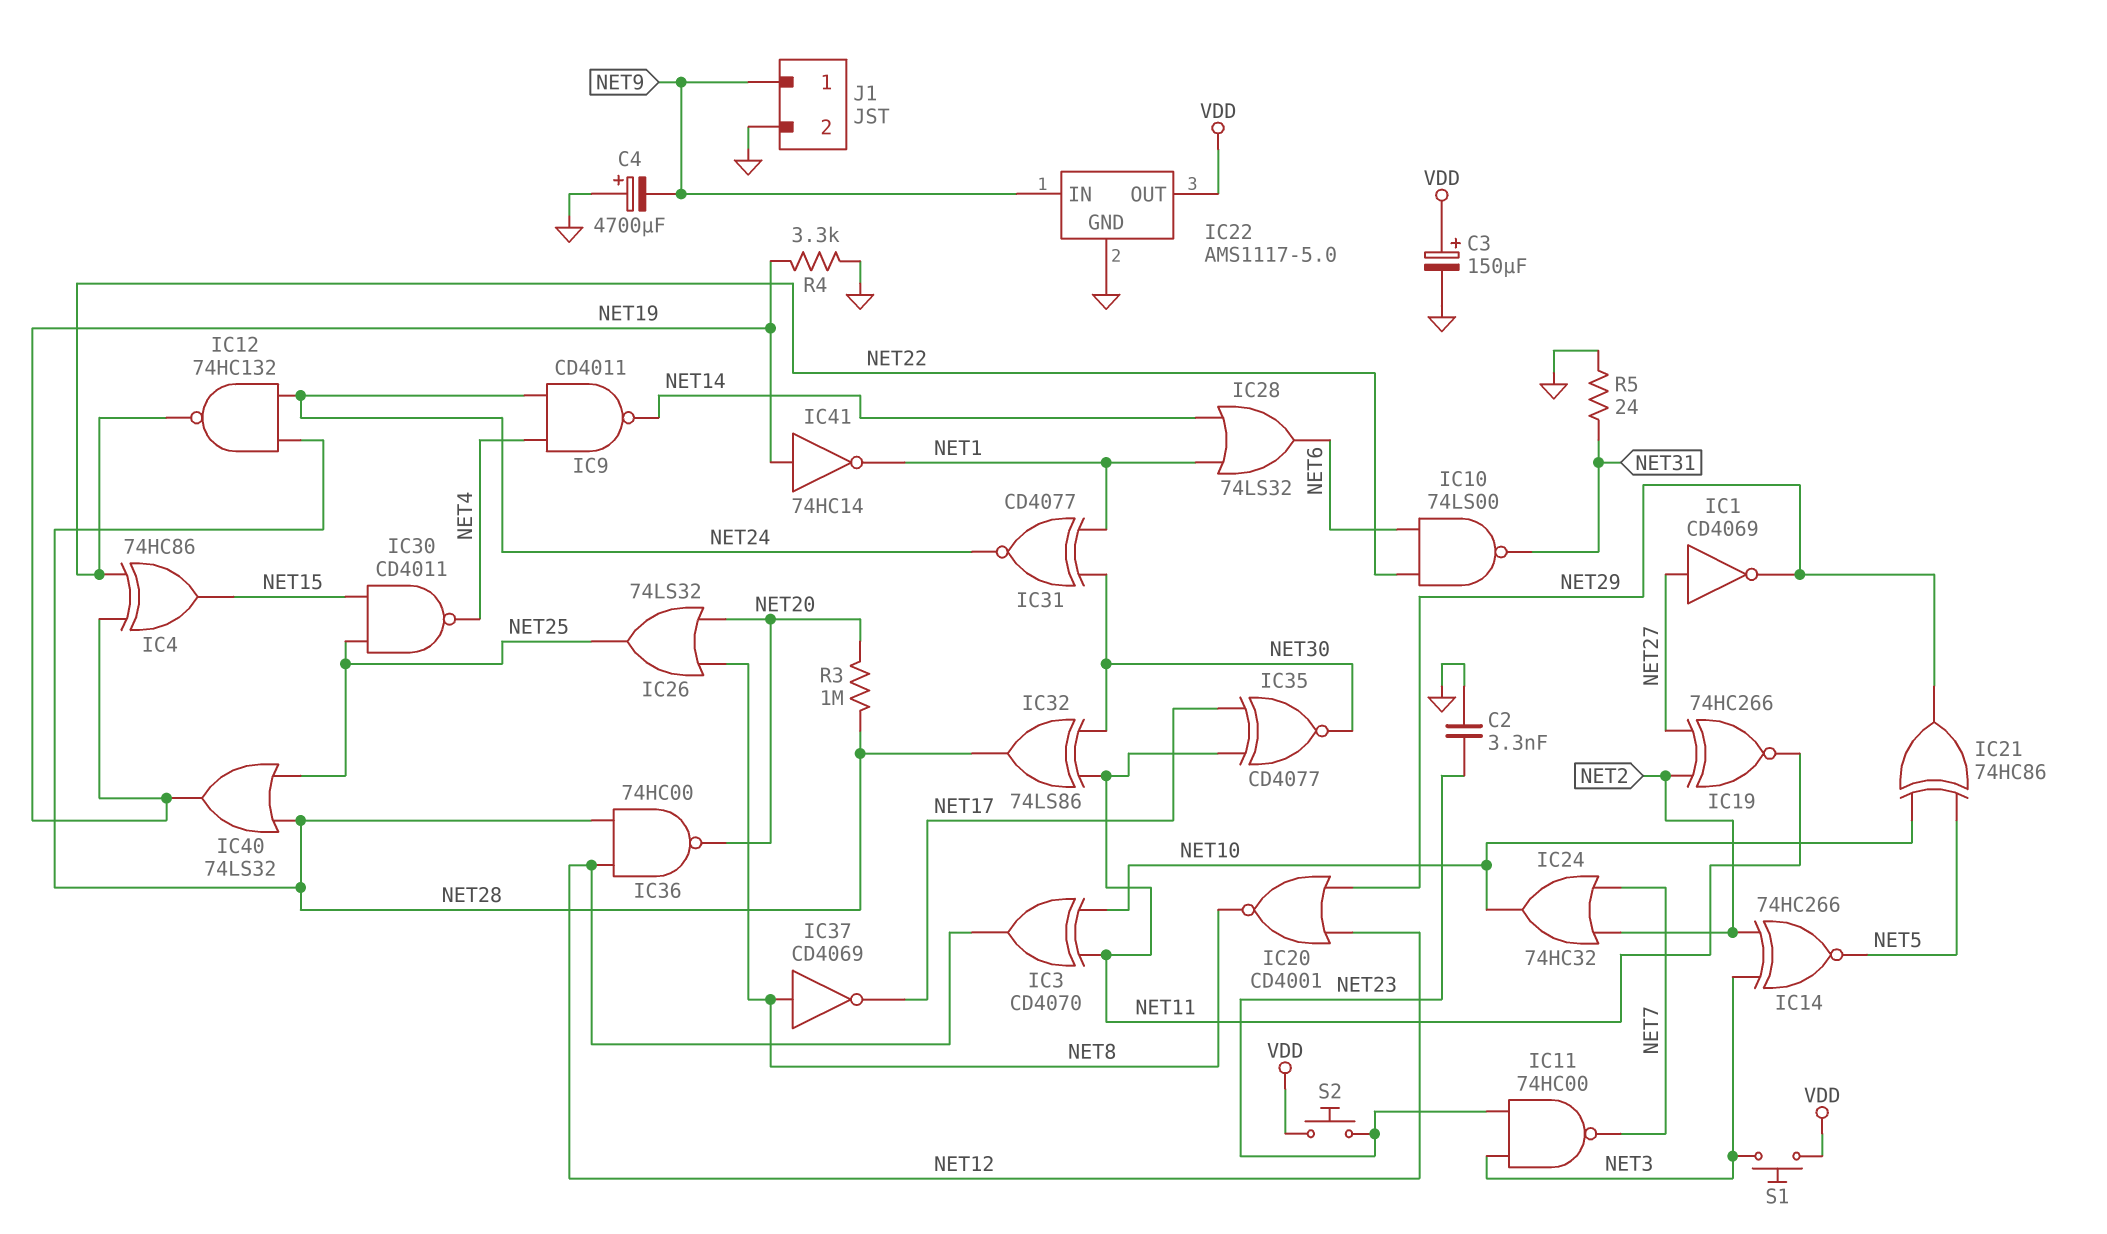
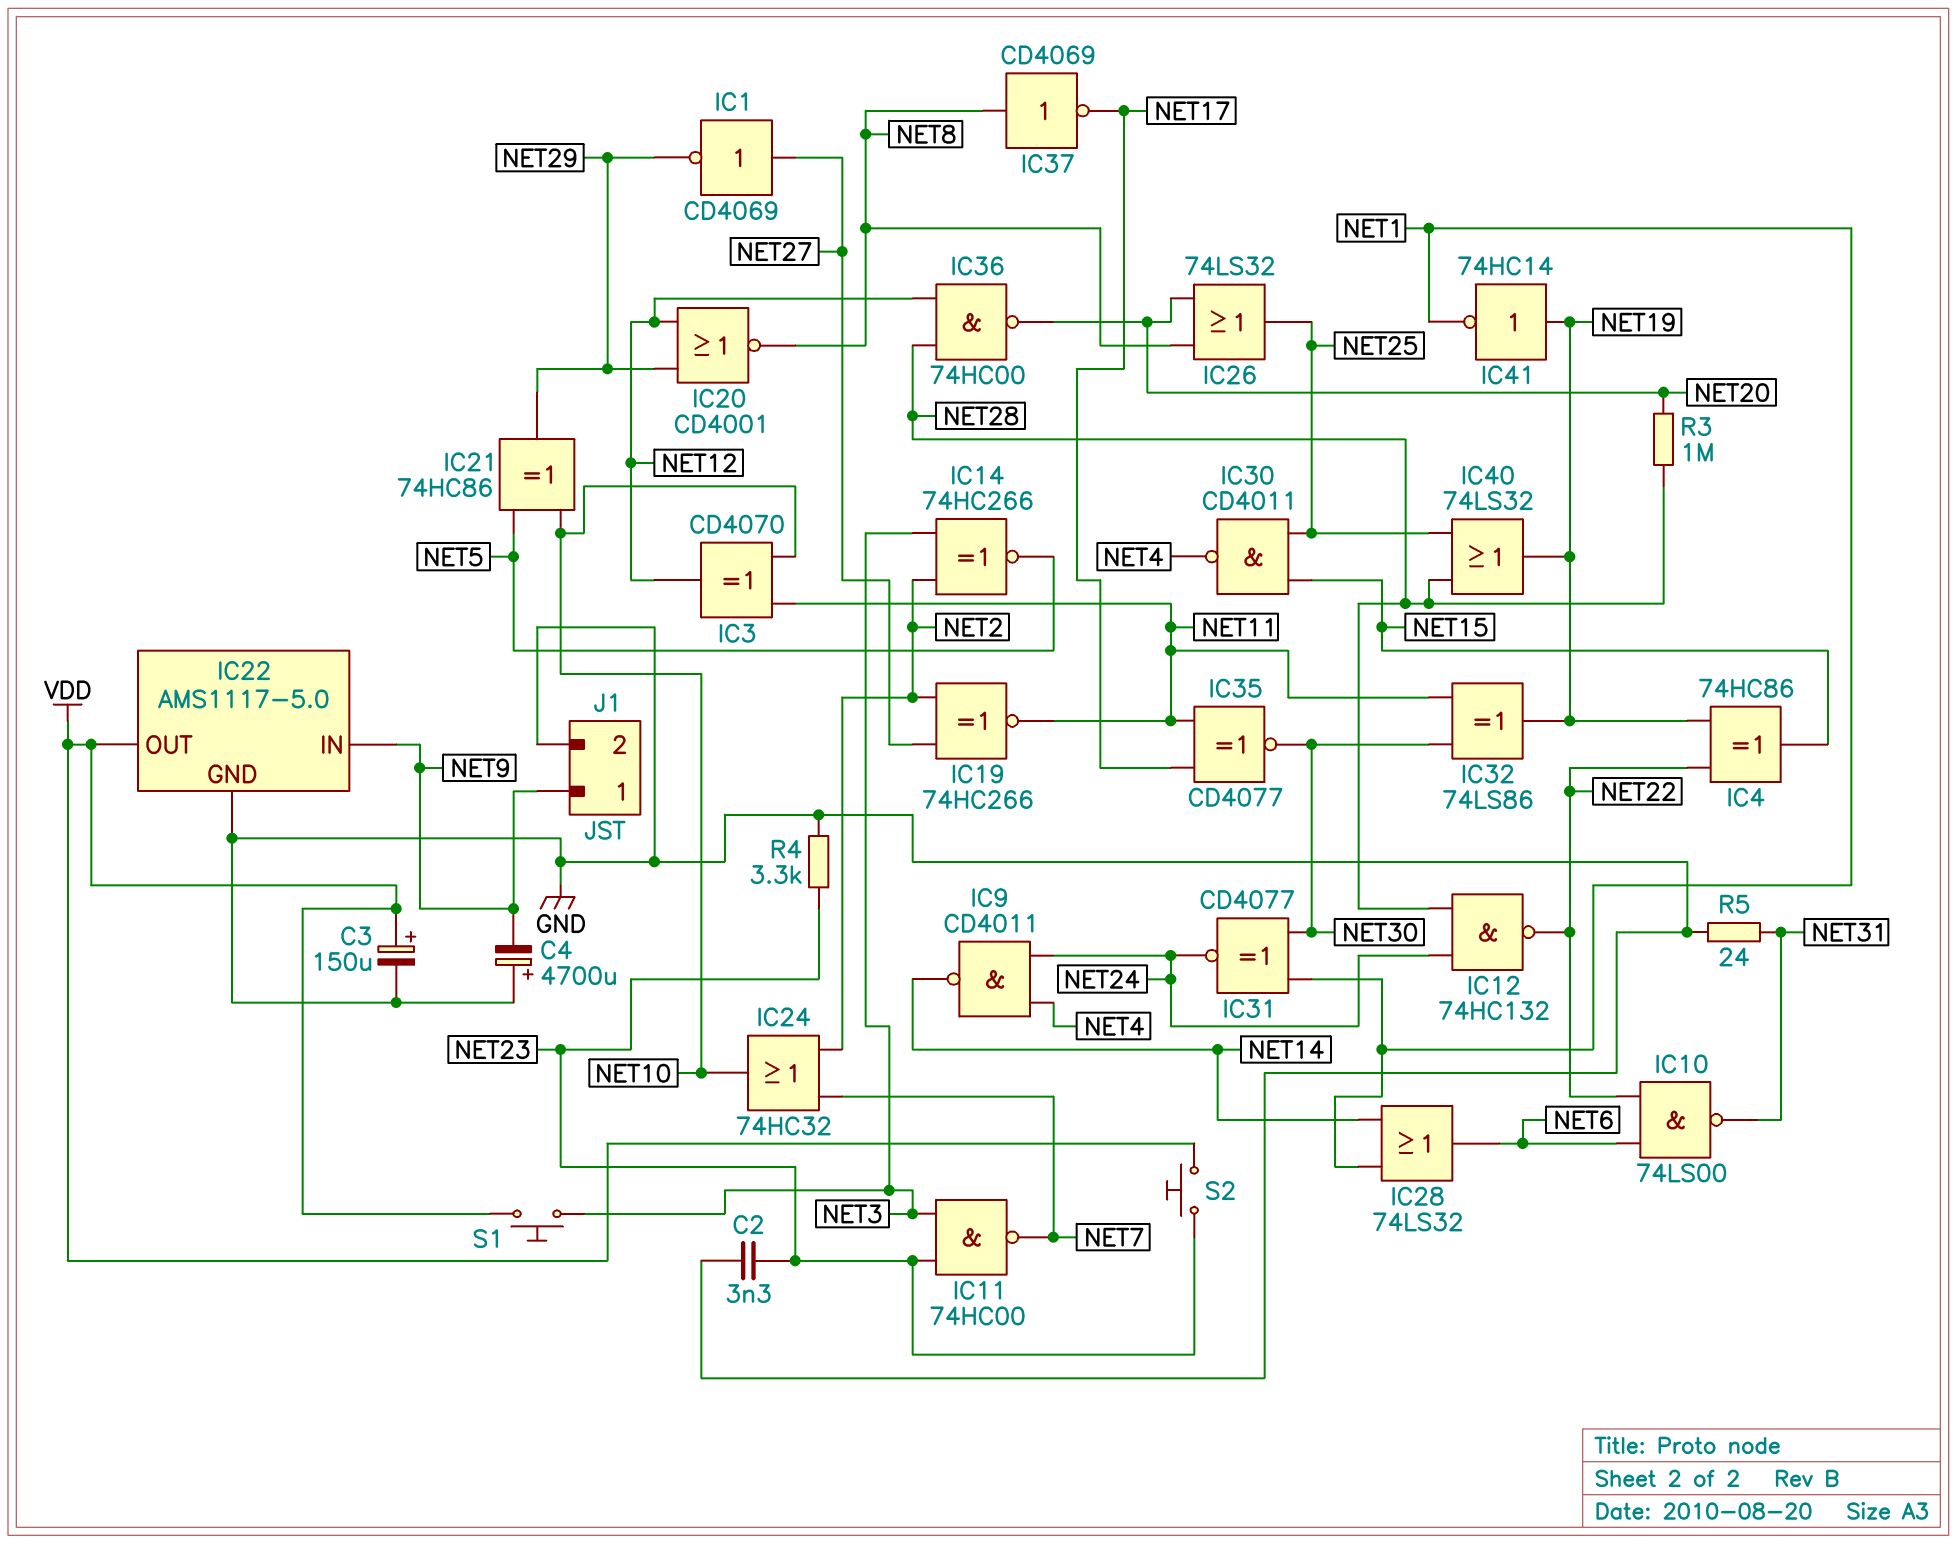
IC32: XOR 74LS86 (in NET11, in NET30, out NET28) -> XOR 74LS86 (in NET11, in NET30, out NET19)
R4: 3.3k (GND, NET19) -> 3.3k (GND, NET23)

